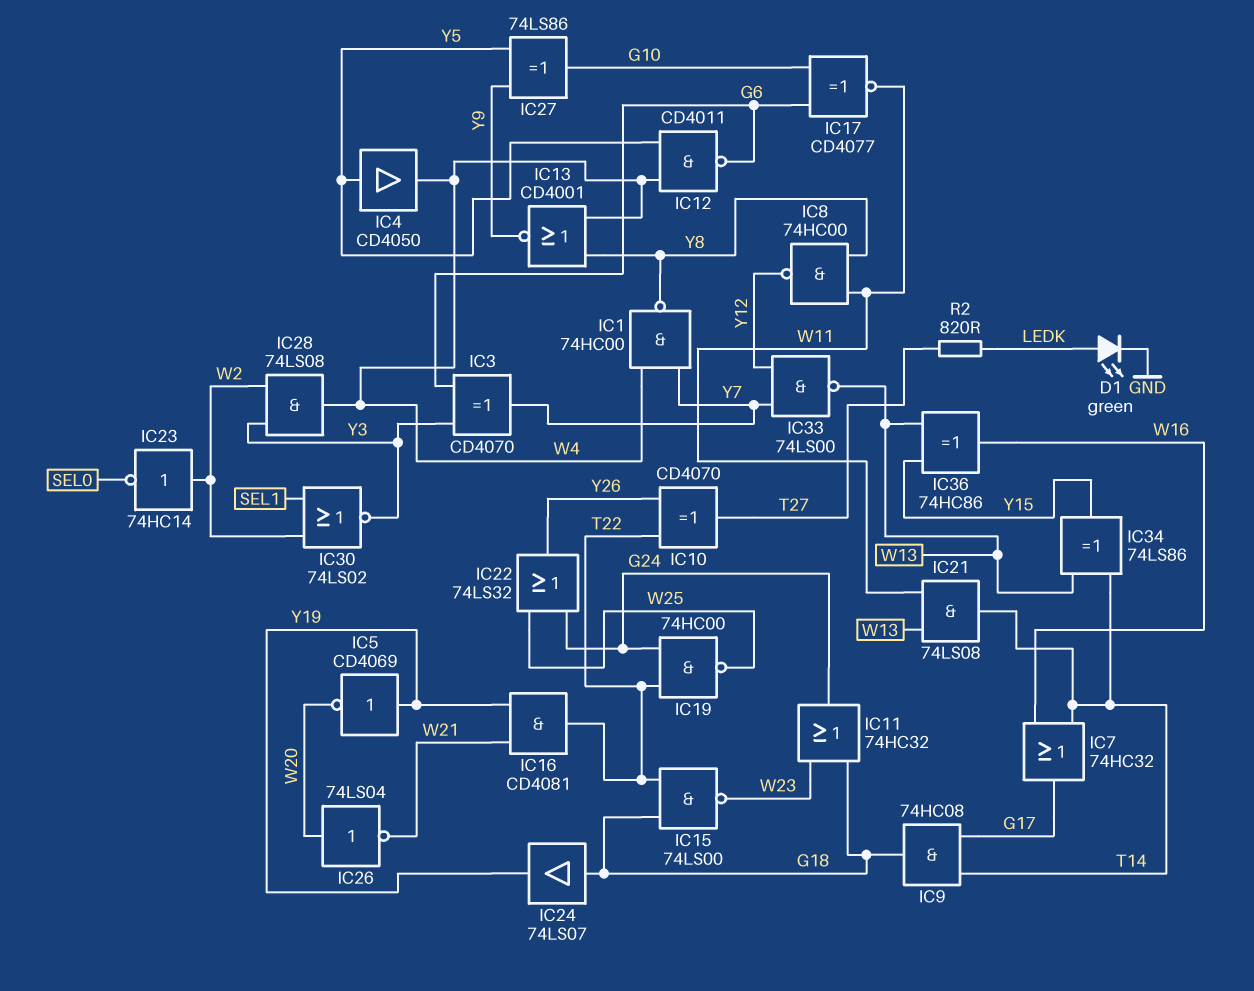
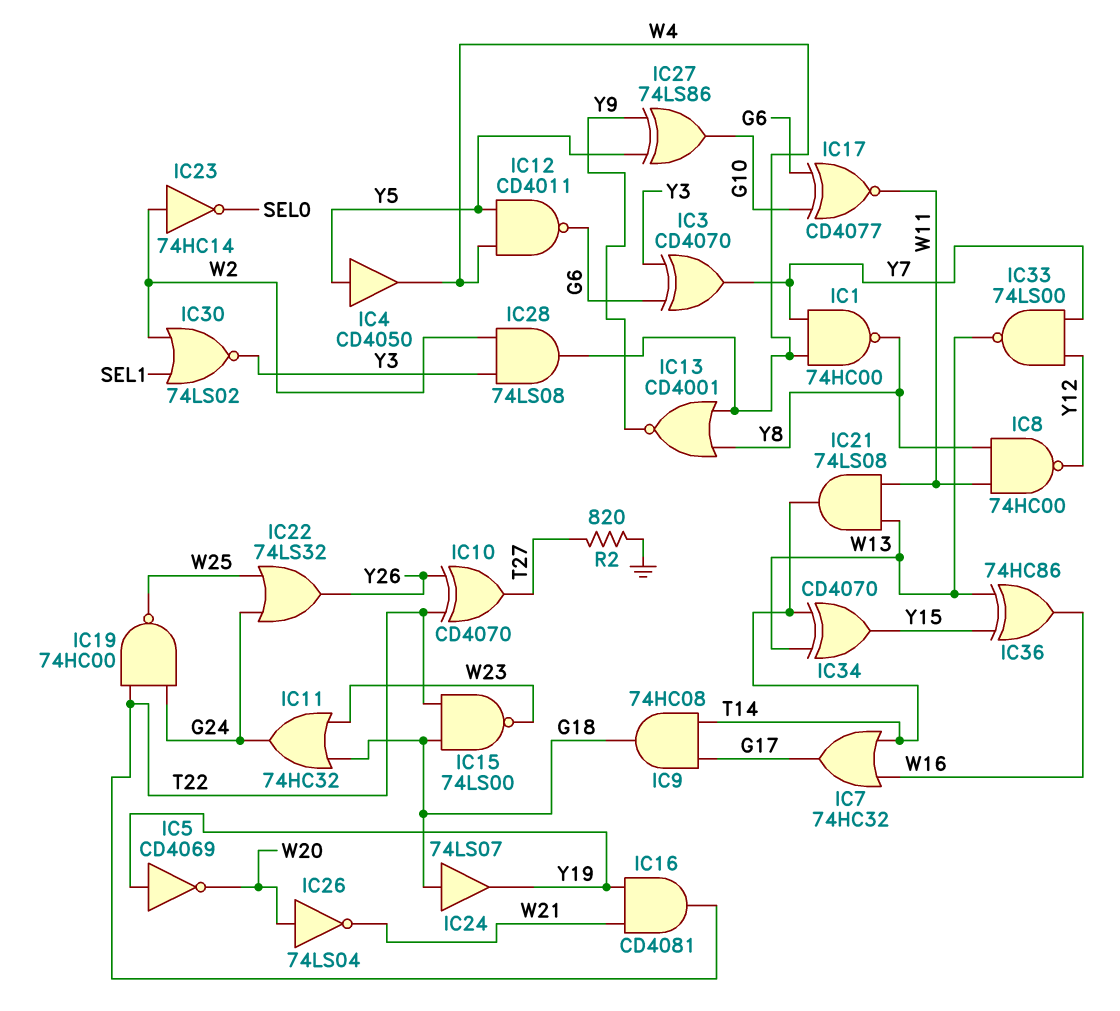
D1: LED green (A LEDK, K GND) -> none
IC34: XOR 74LS86 (in T14, in W13, out Y15) -> XOR CD4070 (in T14, in W13, out Y15)
R2: 820 (LEDK, T27) -> 820 (GND, T27)

